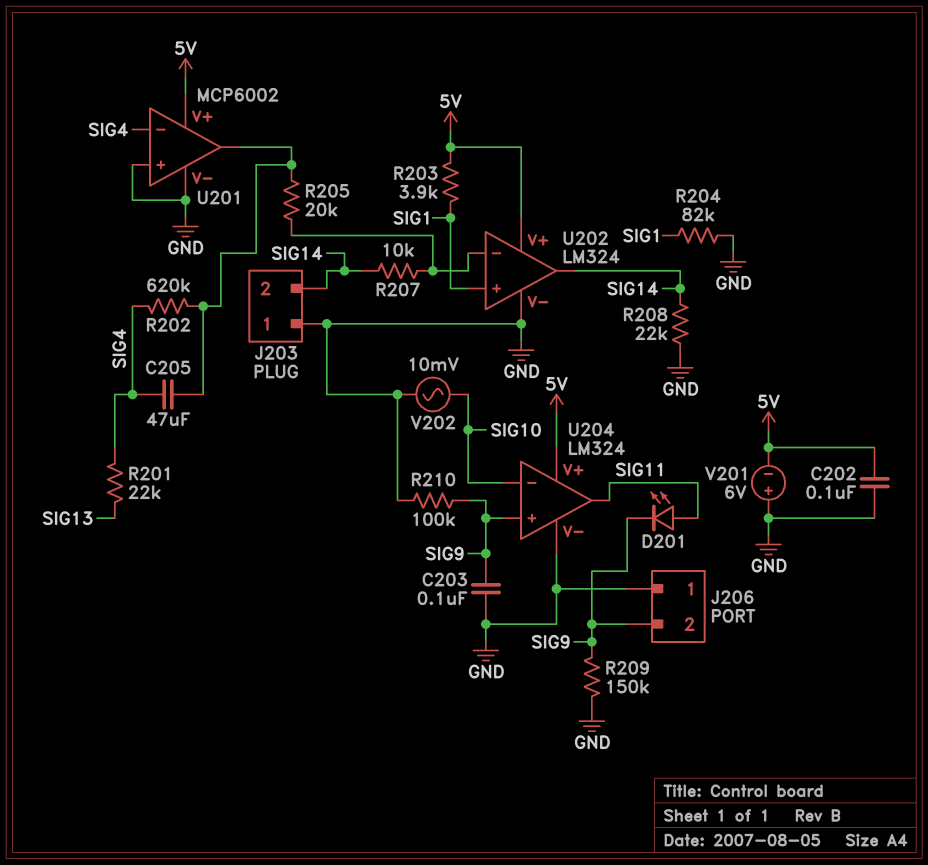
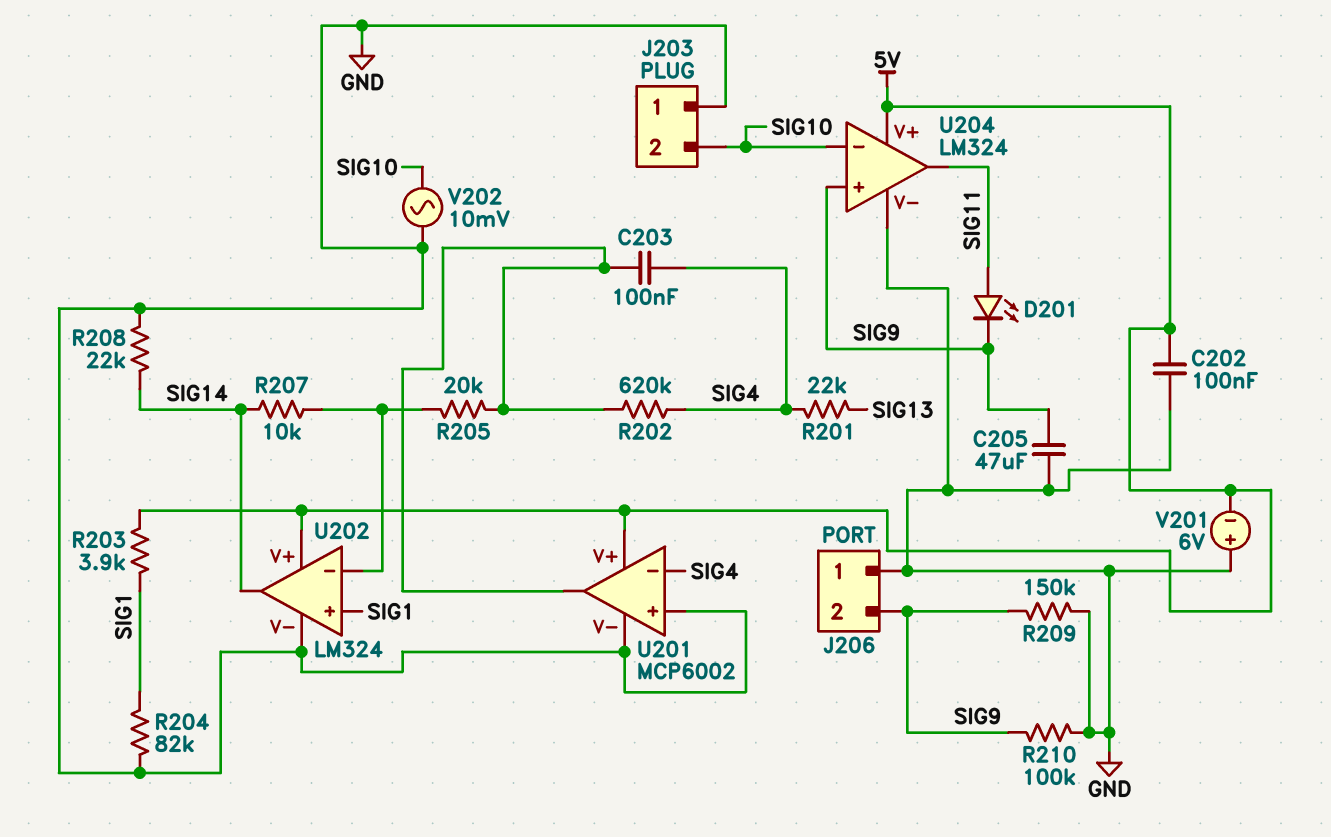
C203: 100nF (GND, SIG9) -> 100nF (SIG4, U201/out)
C205: 47uF (SIG4, U201/out) -> 47uF (GND, SIG9)
J203 pin 2: SIG14 -> SIG10

